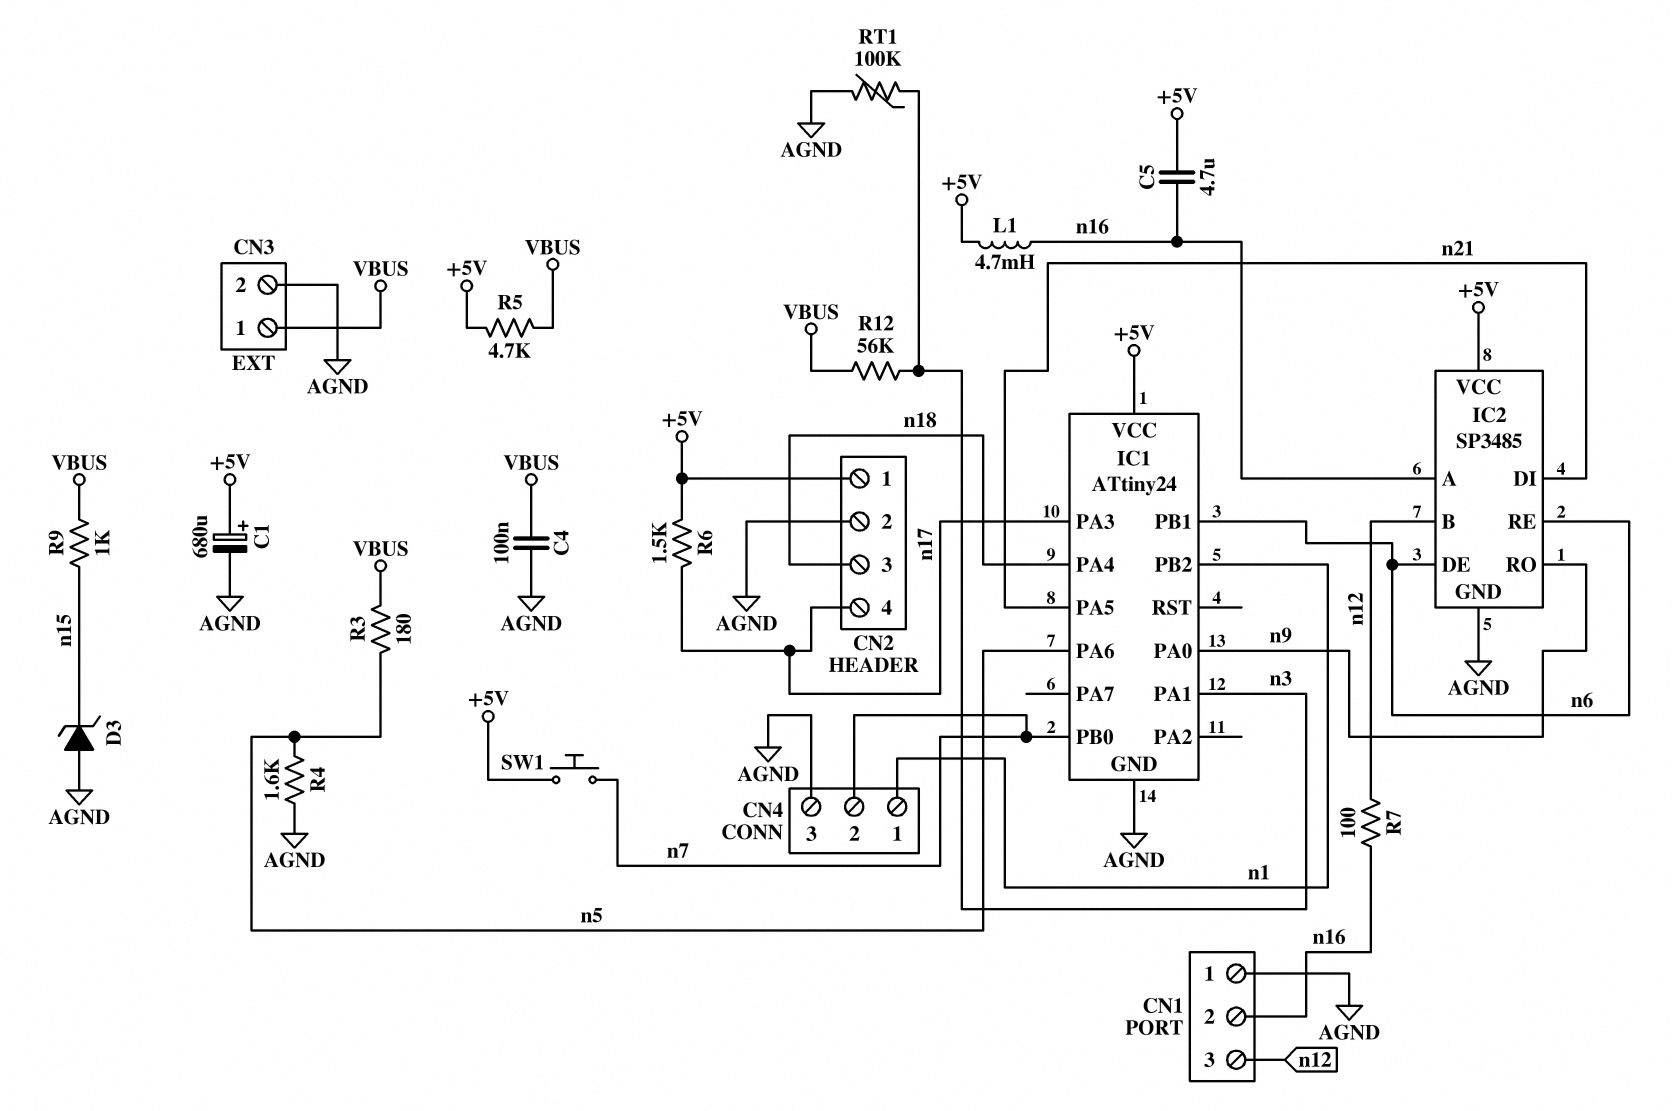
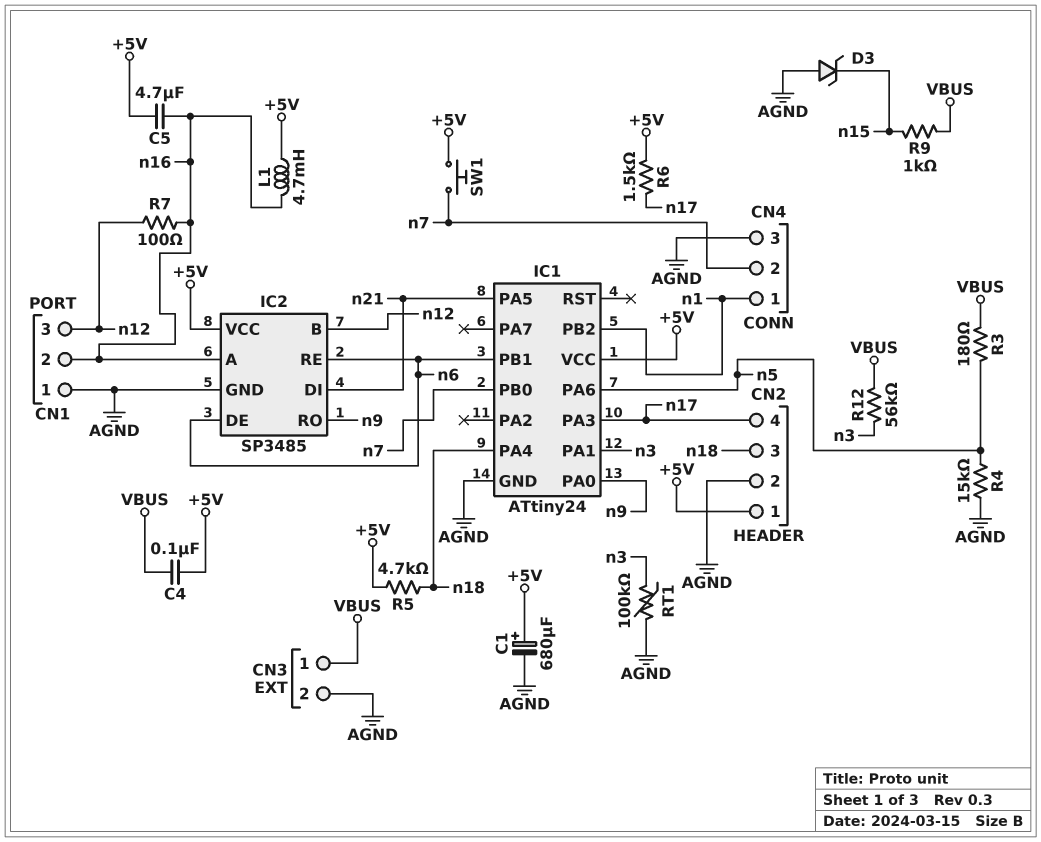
C4: 100nF (AGND, VBUS) -> 100nF (+5V, VBUS)
R4: 1.6k (AGND, n5) -> 15k (AGND, n5)
R5: 4.7k (+5V, VBUS) -> 4.7k (+5V, n18)

